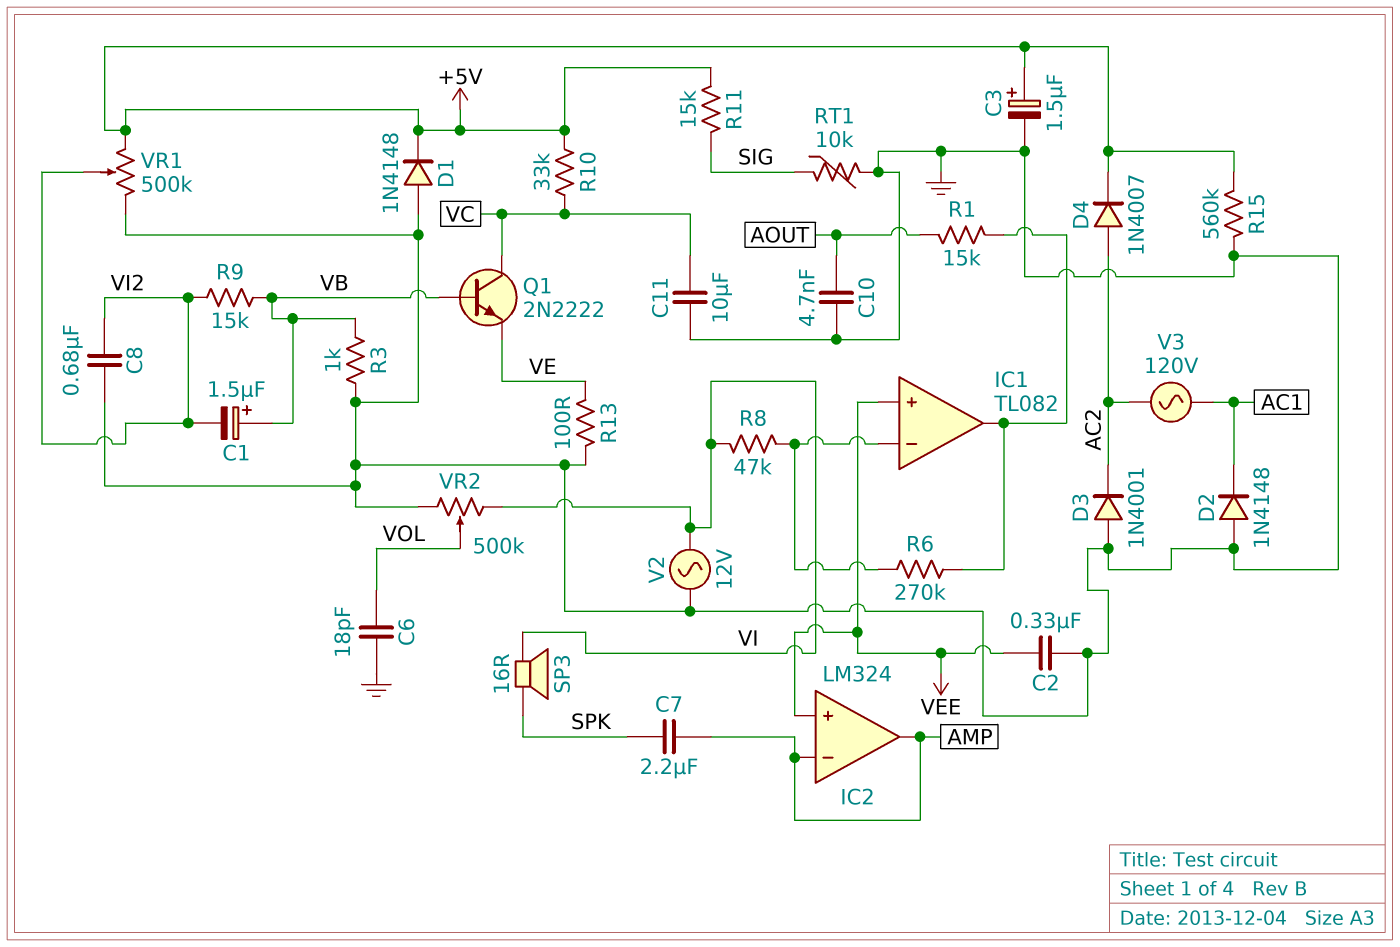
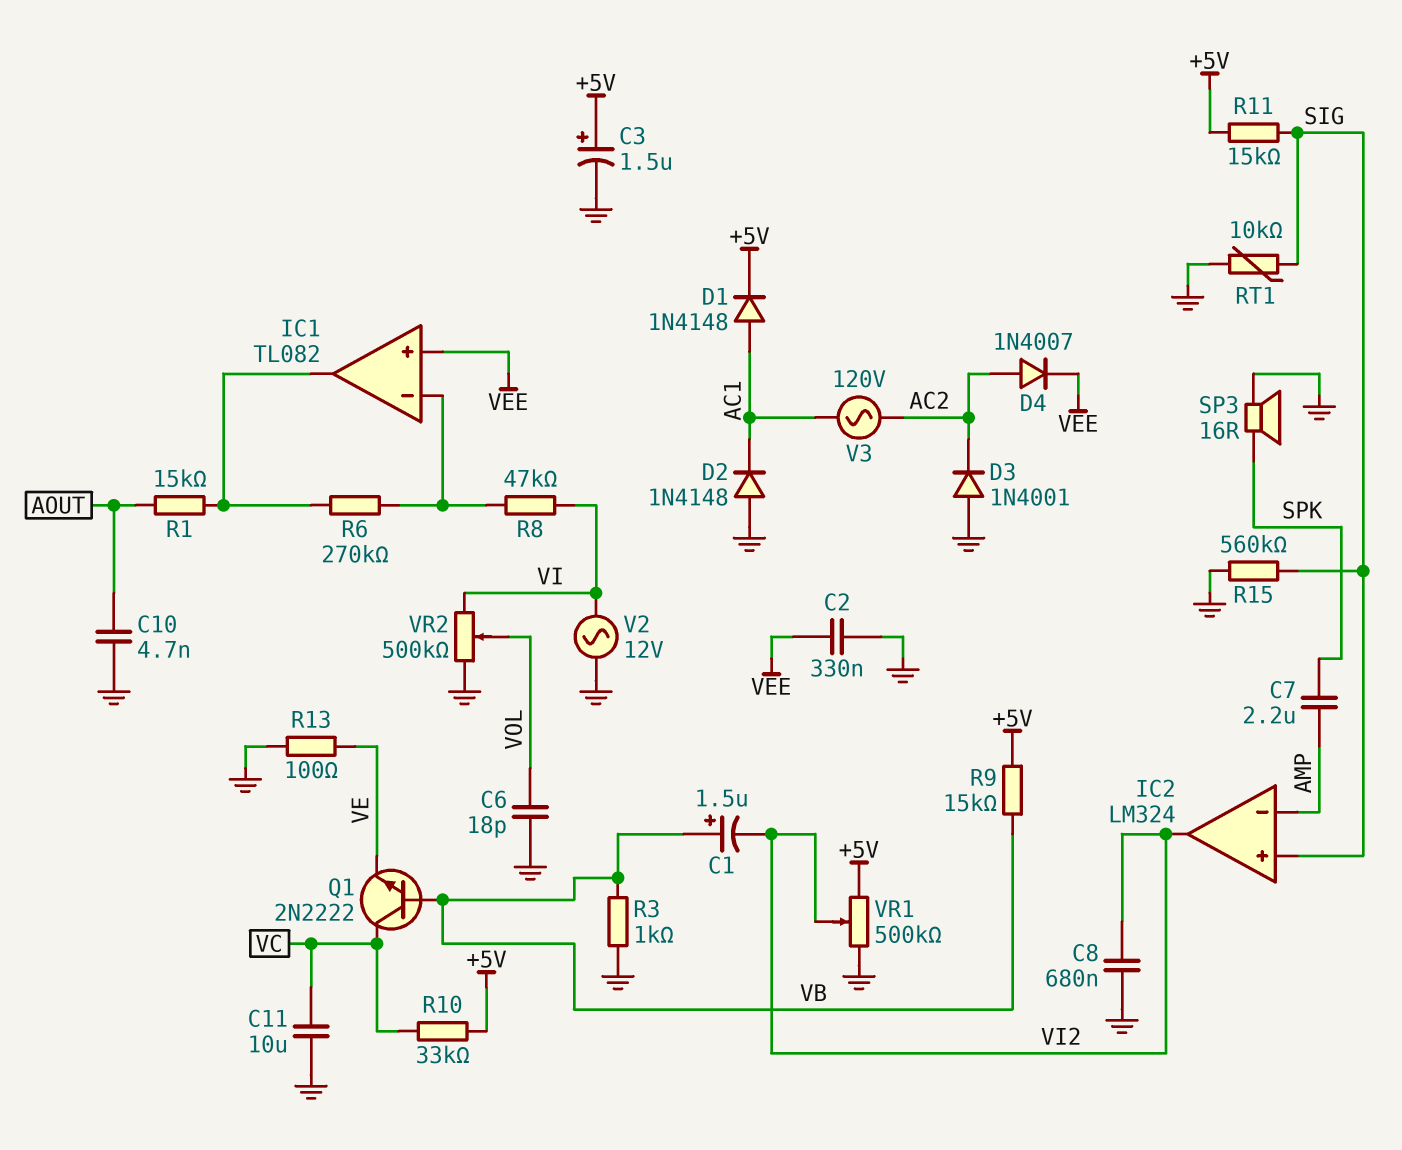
D1: diode 1N4148 (A GND, K +5V) -> diode 1N4148 (A AC1, K +5V)
D4: diode 1N4007 (A AC2, K +5V) -> diode 1N4007 (A AC2, K VEE)
IC2 pin in+: VEE -> SIG
IC2 pin out: AMP -> VI2
R9: 15k (VB, VI2) -> 15k (+5V, VB)
R15: 560k (+5V, GND) -> 560k (GND, SIG)
SP3: speaker 16R (SPK, VI) -> speaker 16R (GND, SPK)

